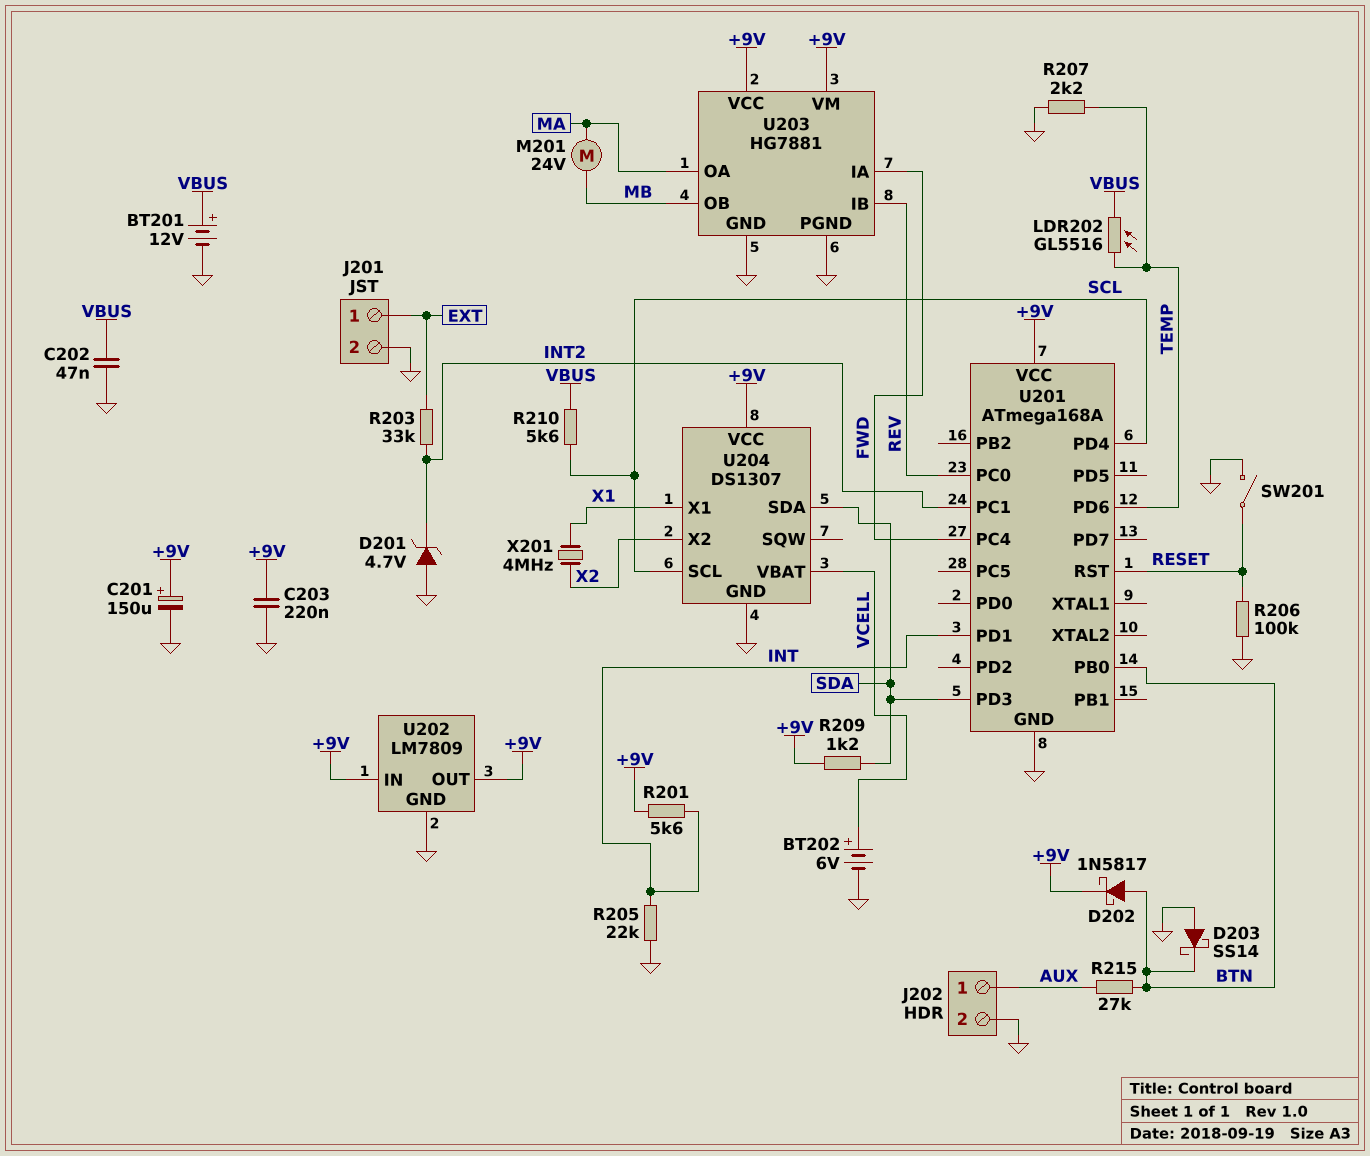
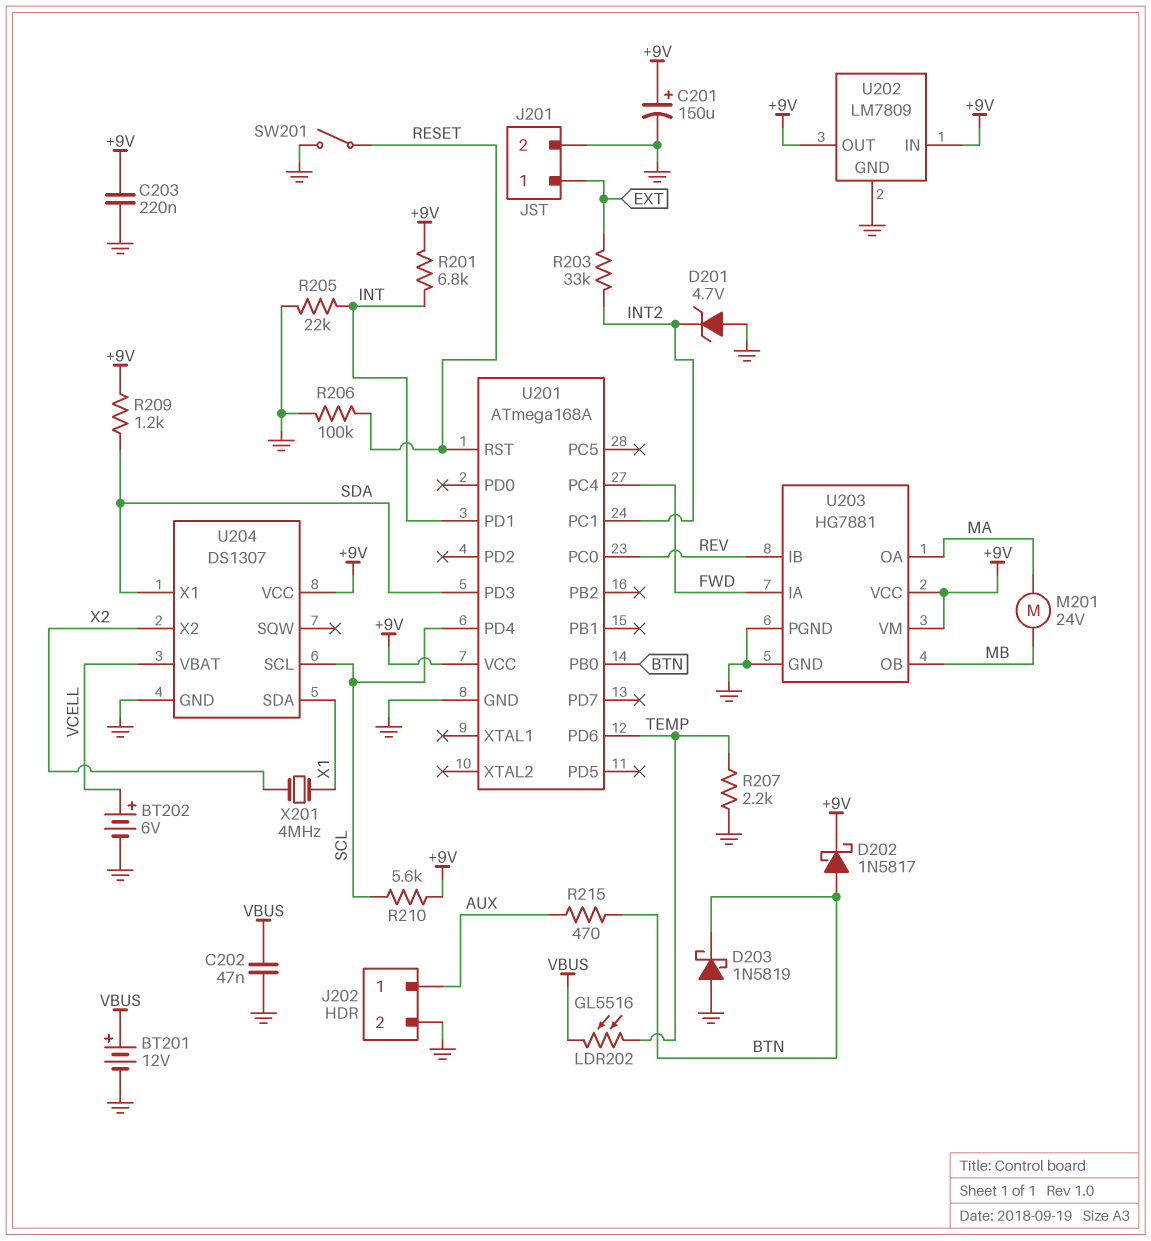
D203: schottky SS14 (A GND, K BTN) -> schottky 1N5819 (A GND, K BTN)
R201: 5.6k (+9V, INT) -> 6.8k (+9V, INT)
R210: 5.6k (SCL, VBUS) -> 5.6k (+9V, SCL)
R215: 27k (AUX, BTN) -> 470 (AUX, BTN)
U204 pin SDA: SDA -> X1
U204 pin X1: X1 -> SDA

